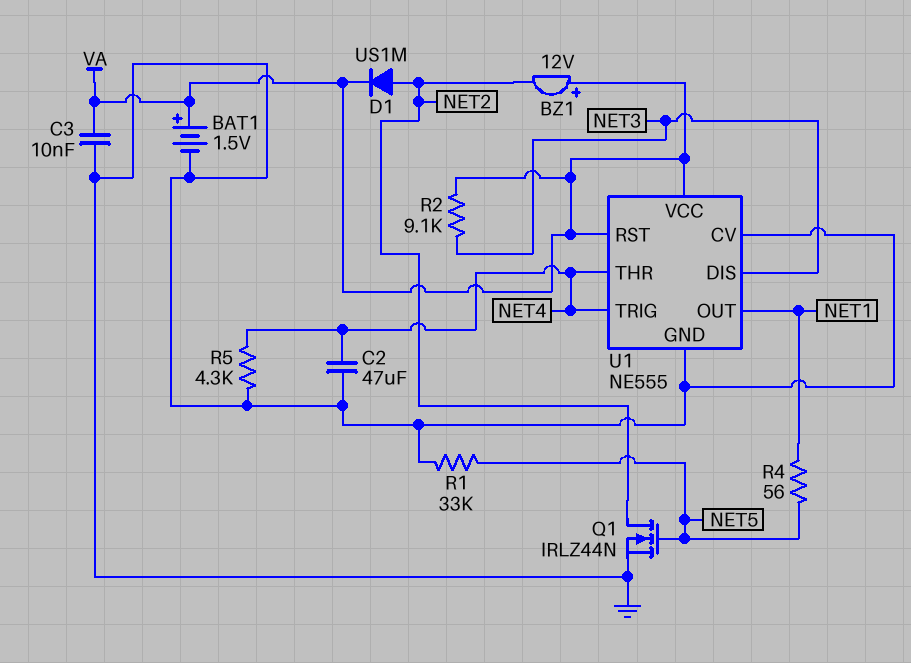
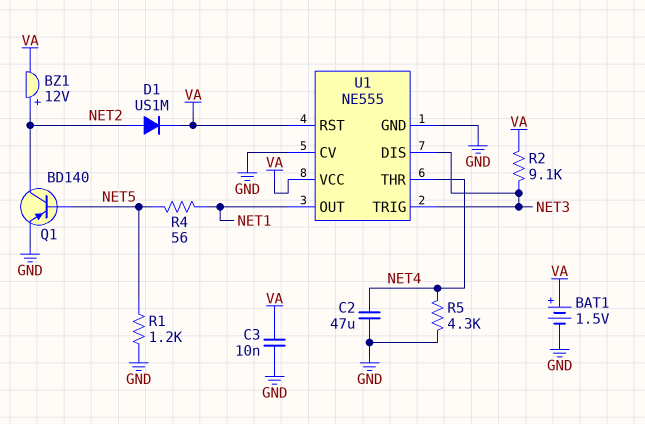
BZ1: buzzer 12V (plus VA, minus NET2) -> buzzer 12V (plus NET2, minus VA)
Q1: NMOS IRLZ44N (G NET5, D NET2, S GND) -> PNP BD140 (B NET5, C NET2, E GND)
R1: 33k (GND, NET5) -> 1.2k (GND, NET5)
U1 pin TRIG: NET4 -> NET3

